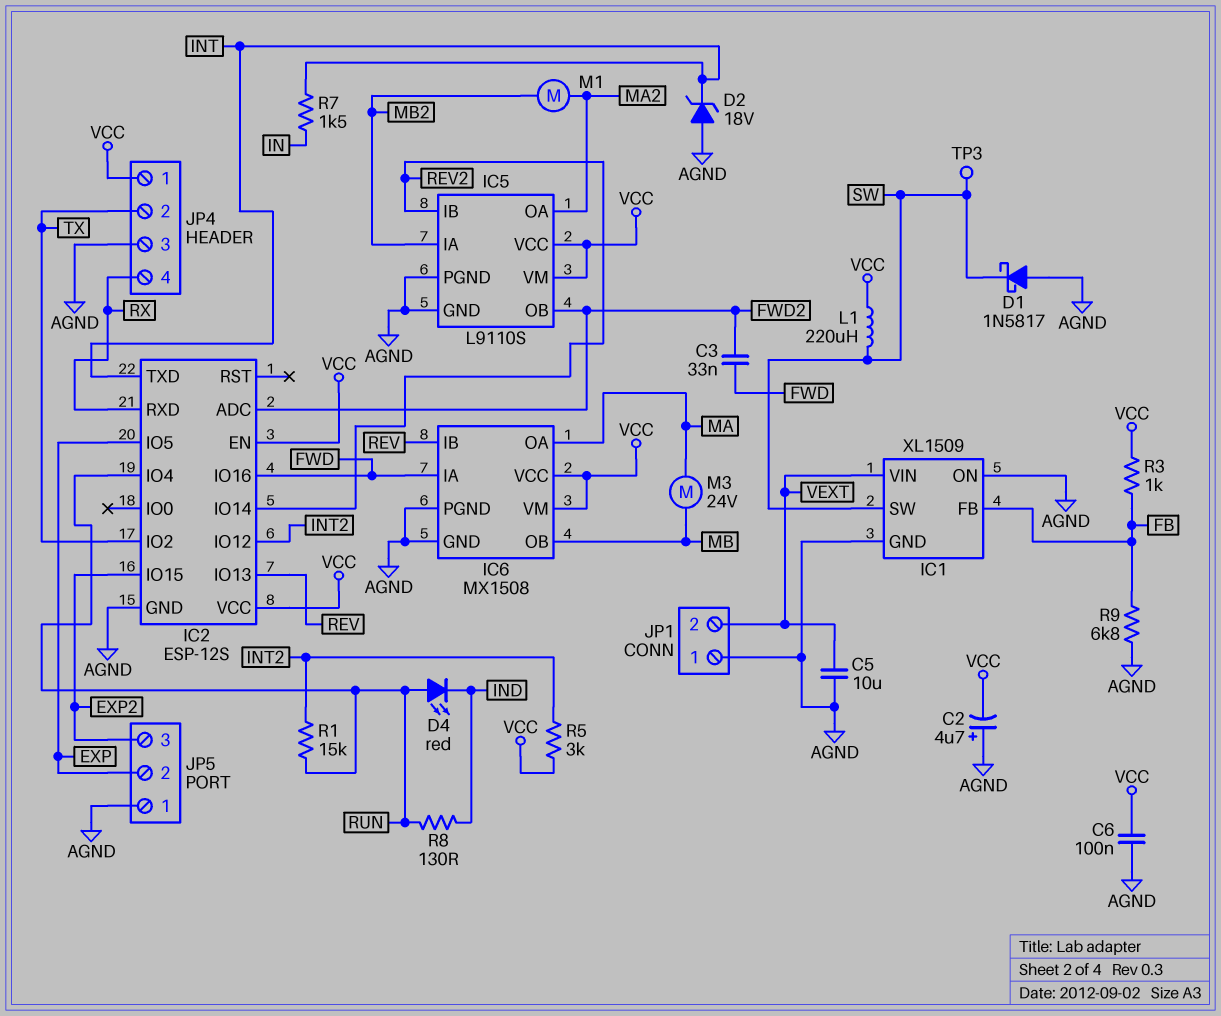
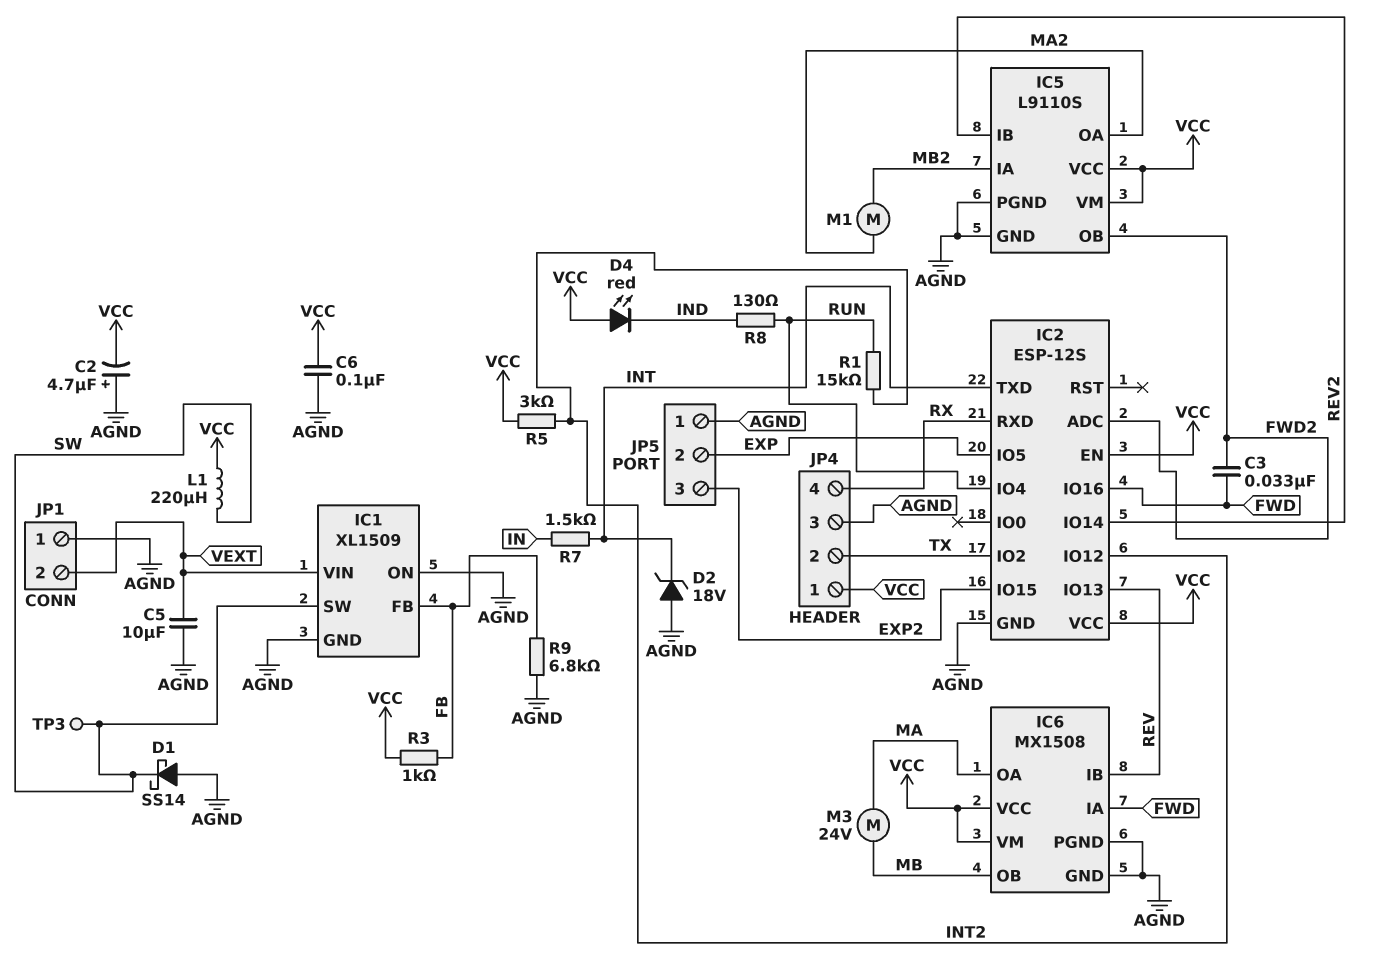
D1: schottky 1N5817 (A AGND, K SW) -> schottky SS14 (A AGND, K SW)
D4: LED red (A RUN, K IND) -> LED red (A VCC, K IND)

